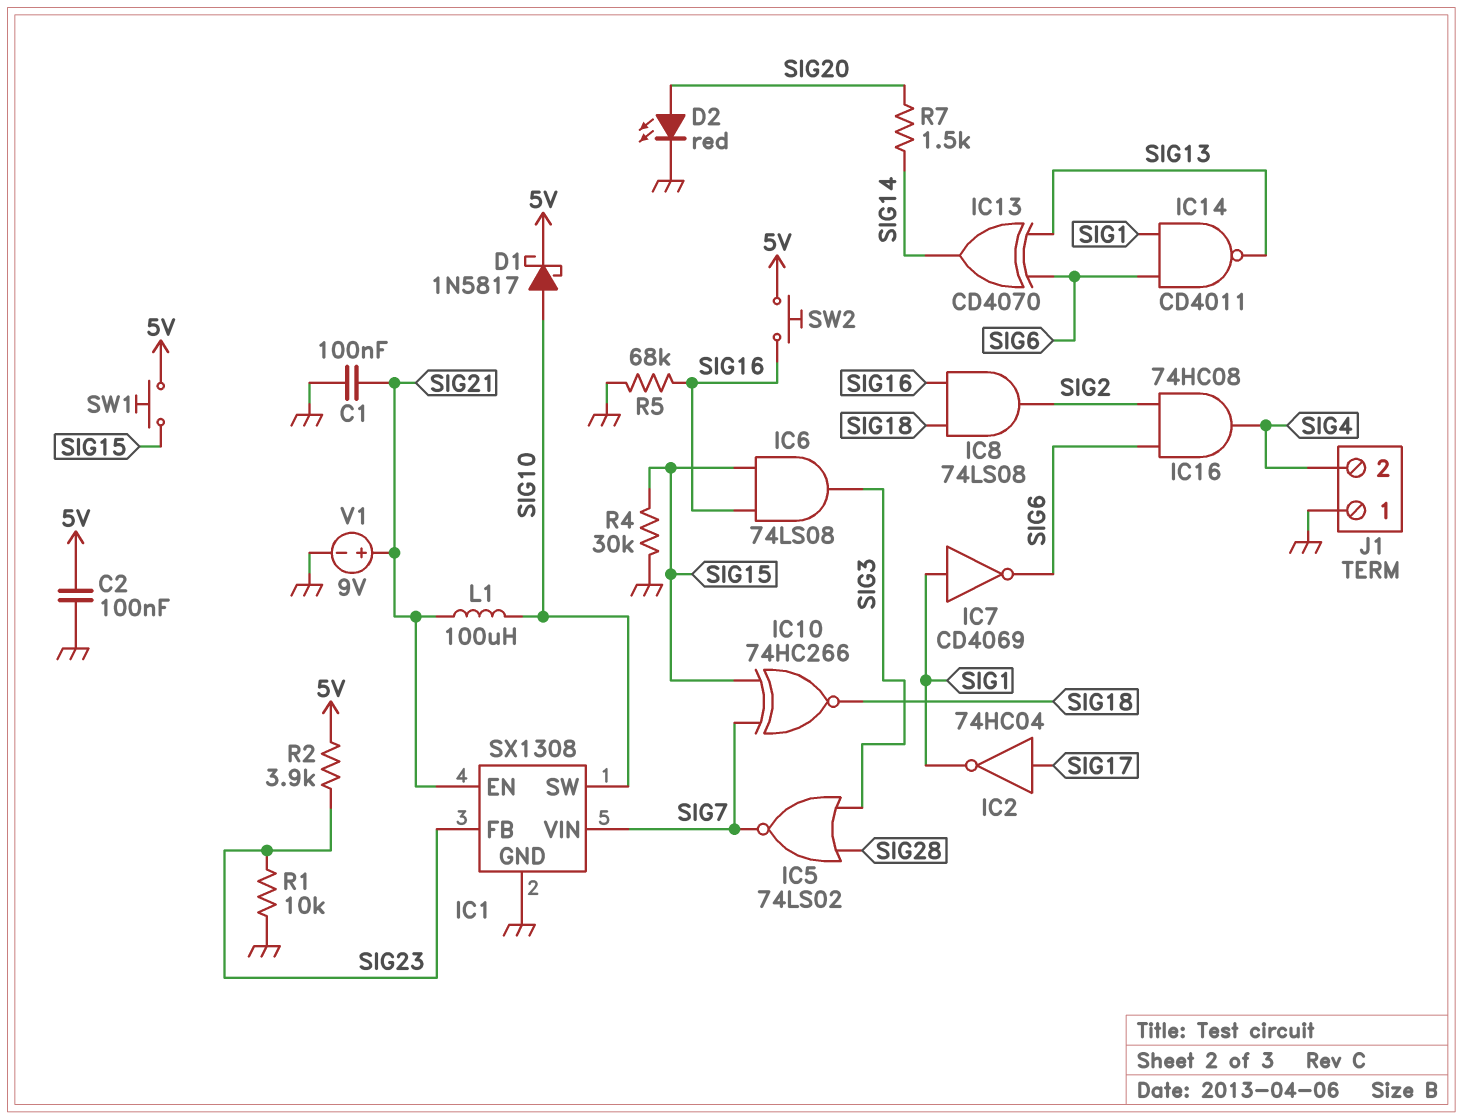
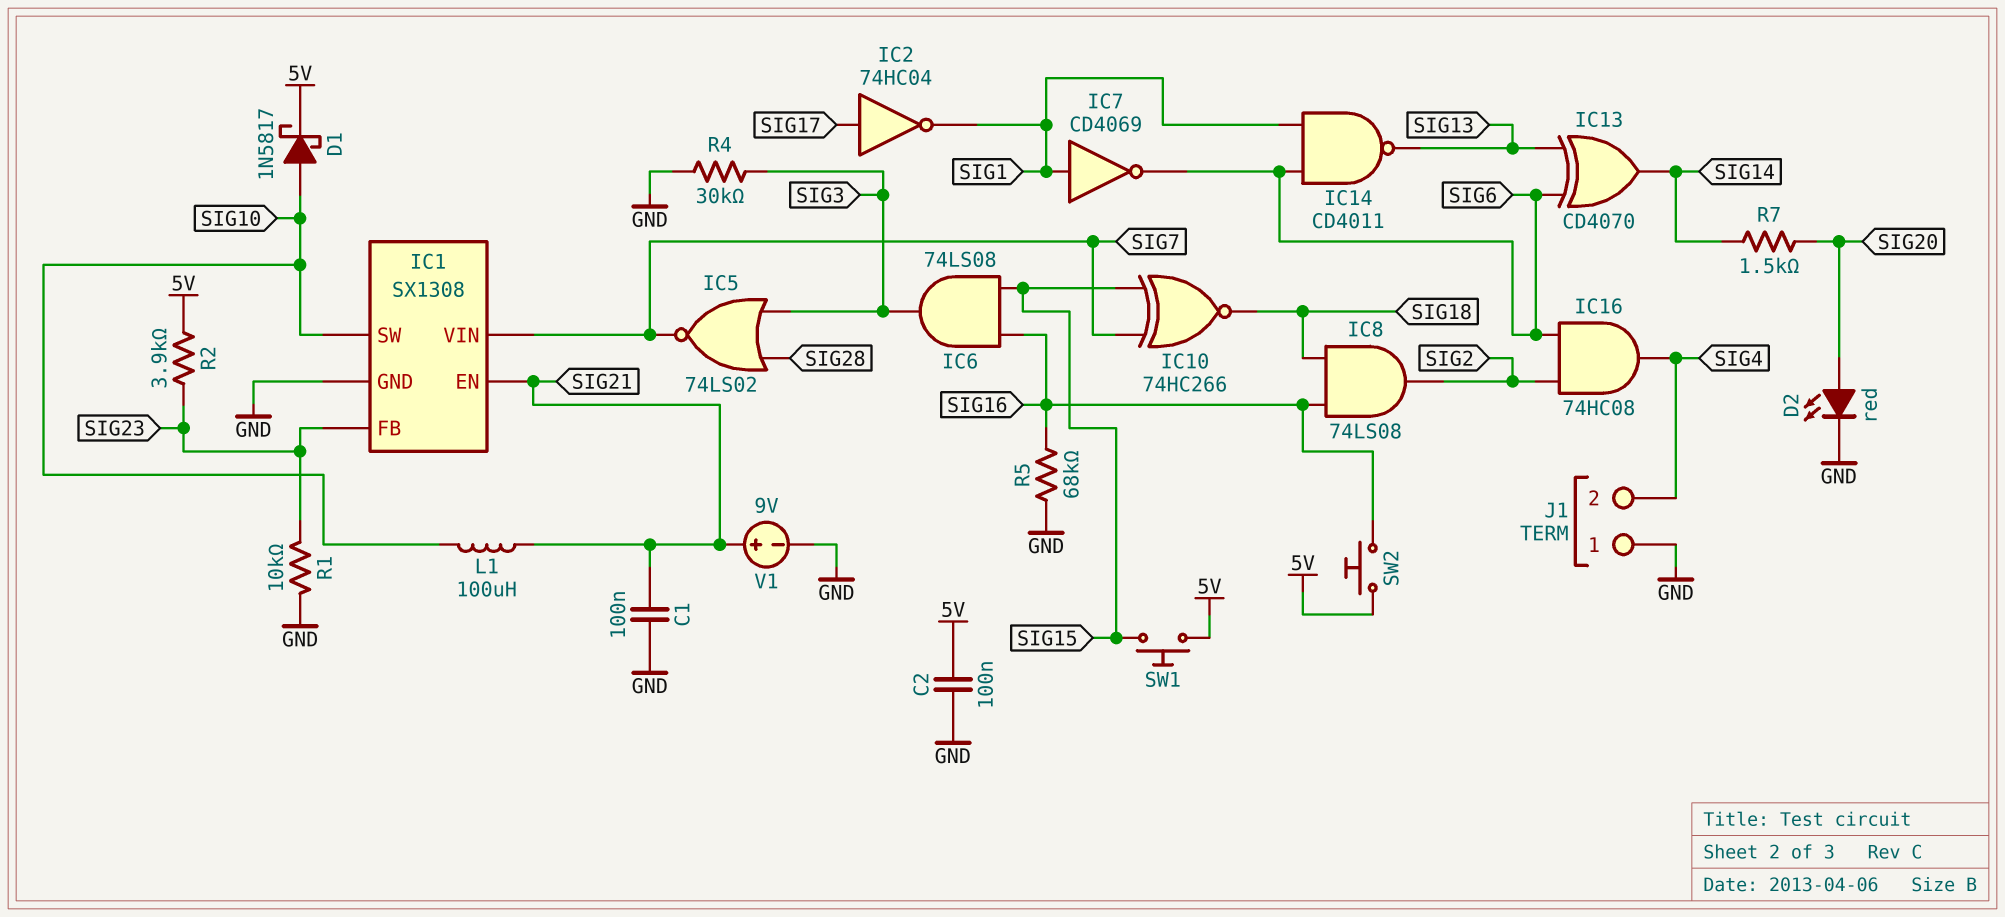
R4: 30k (GND, SIG15) -> 30k (GND, SIG3)

